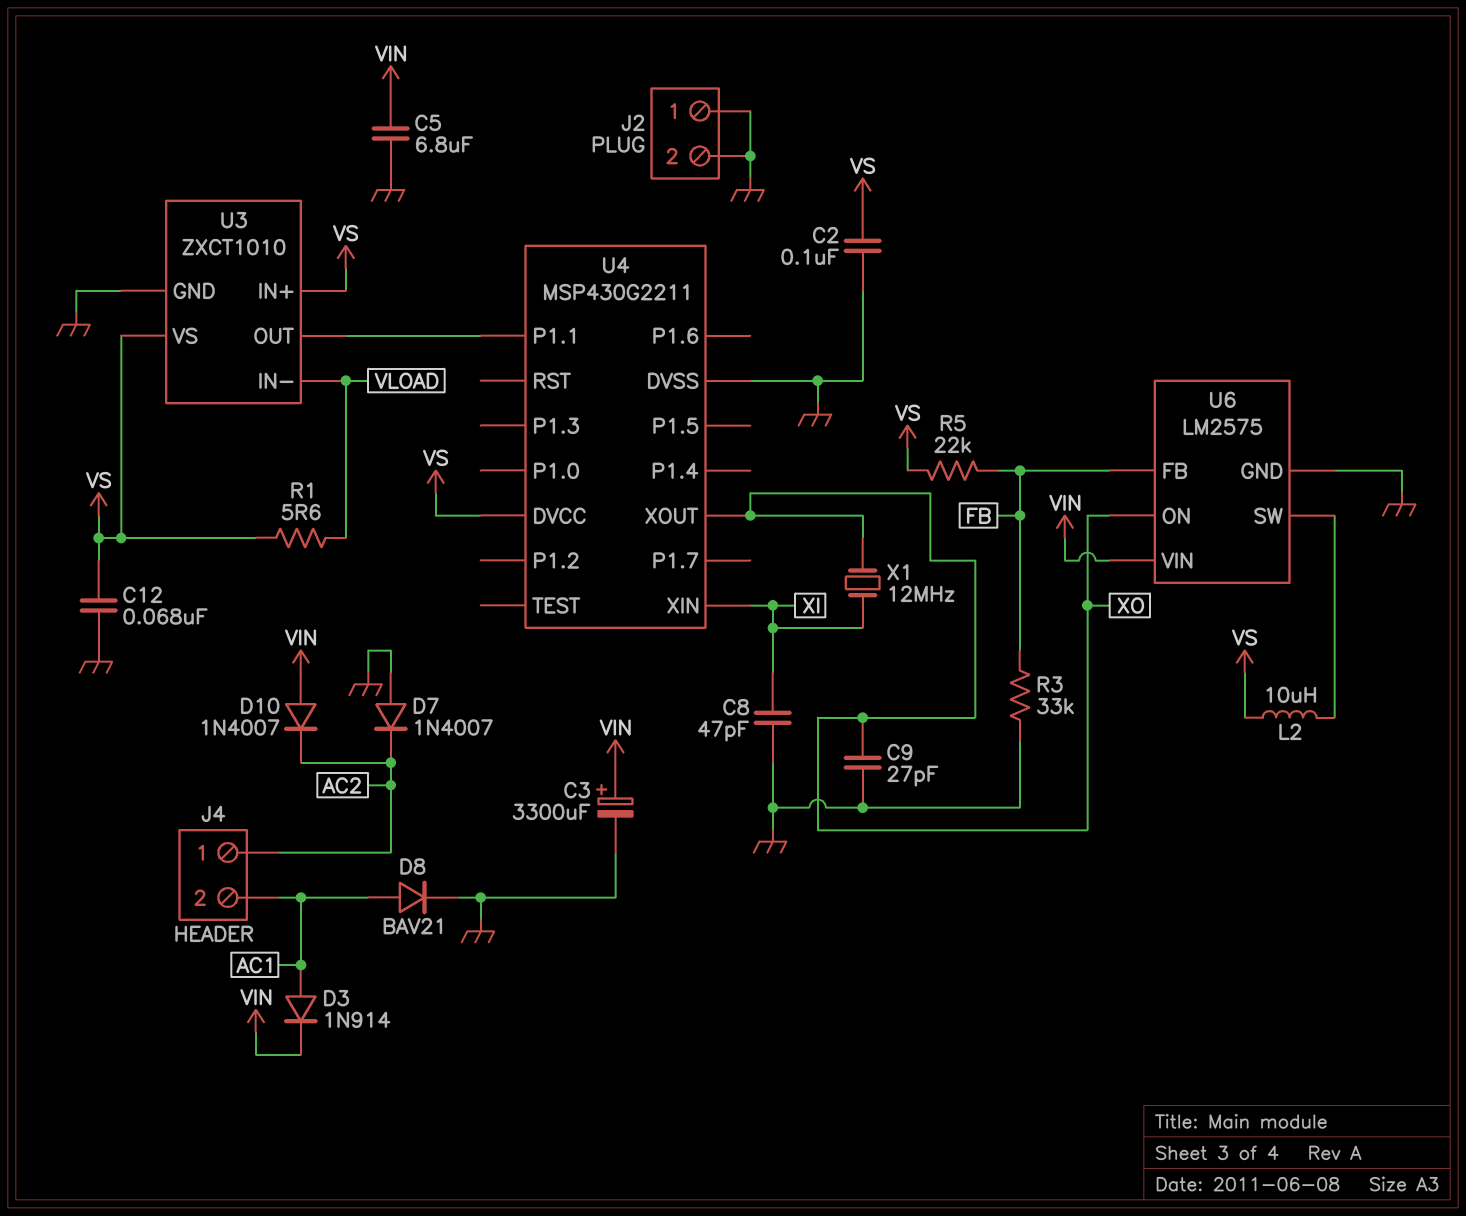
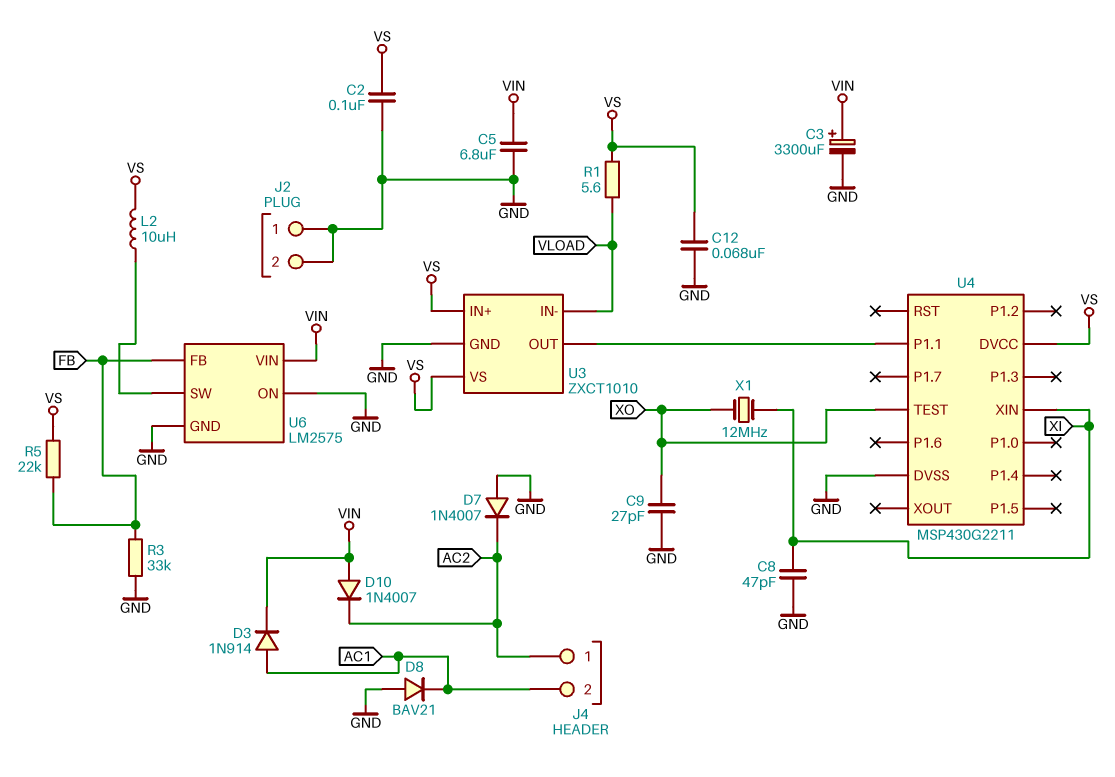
D8: diode BAV21 (A AC1, K GND) -> diode BAV21 (A GND, K AC1)
U4 pin TEST: none -> XO
U4 pin XOUT: XO -> none
U6 pin ON: XO -> GND

